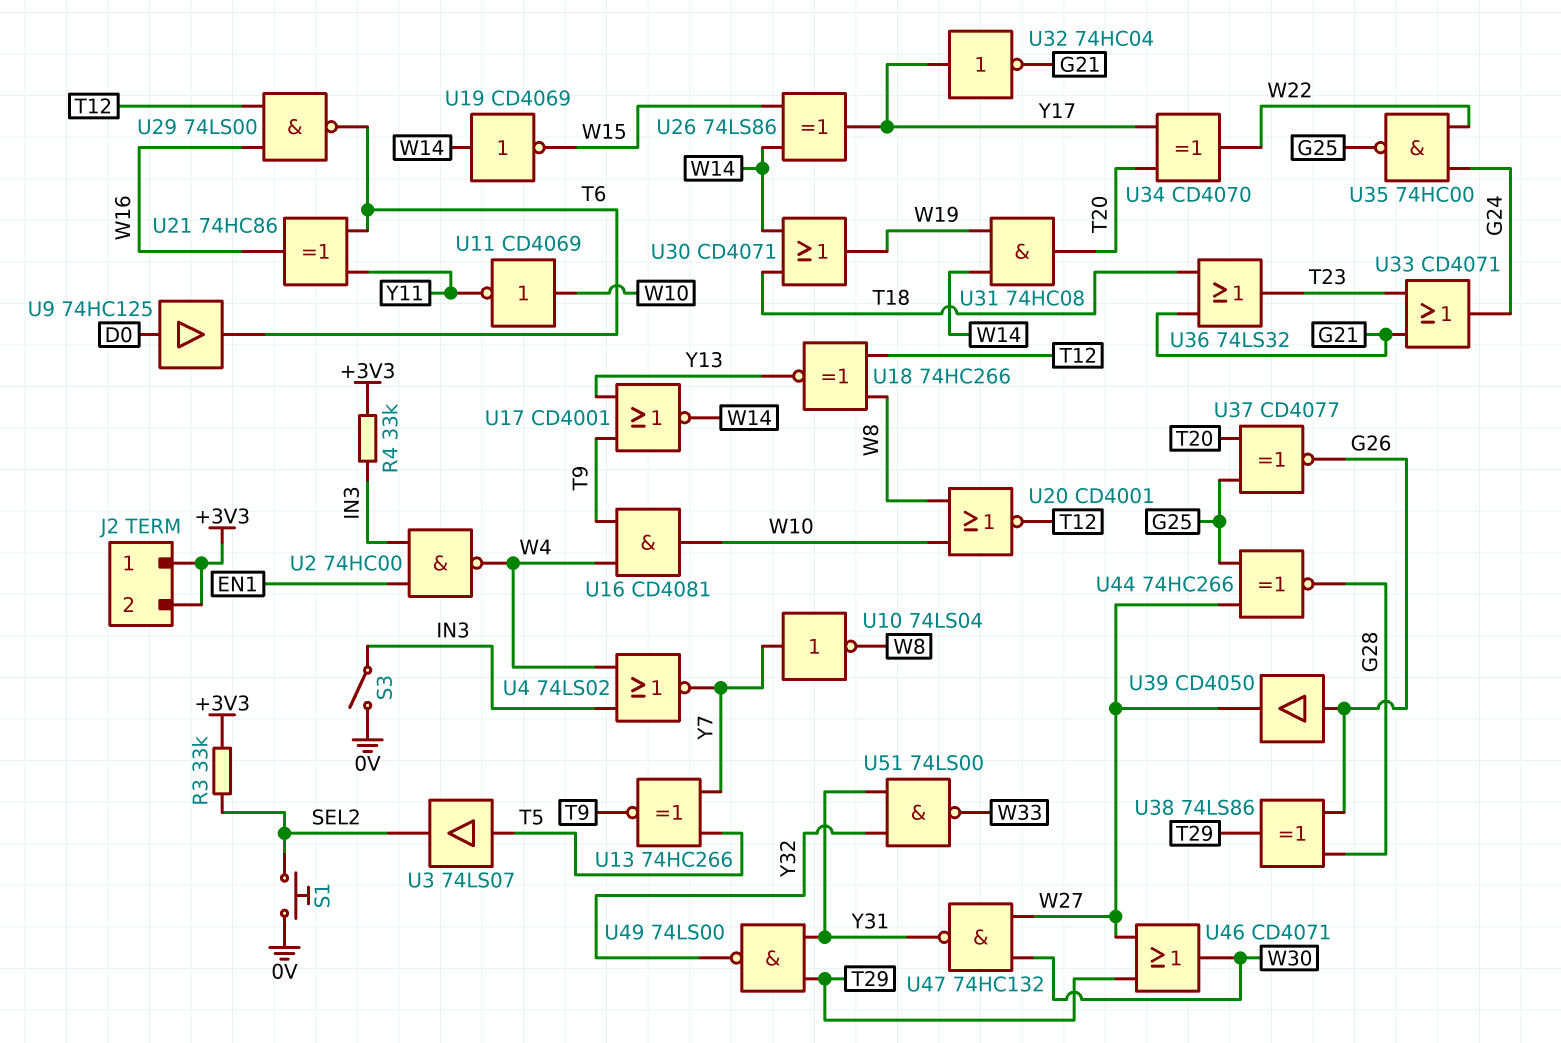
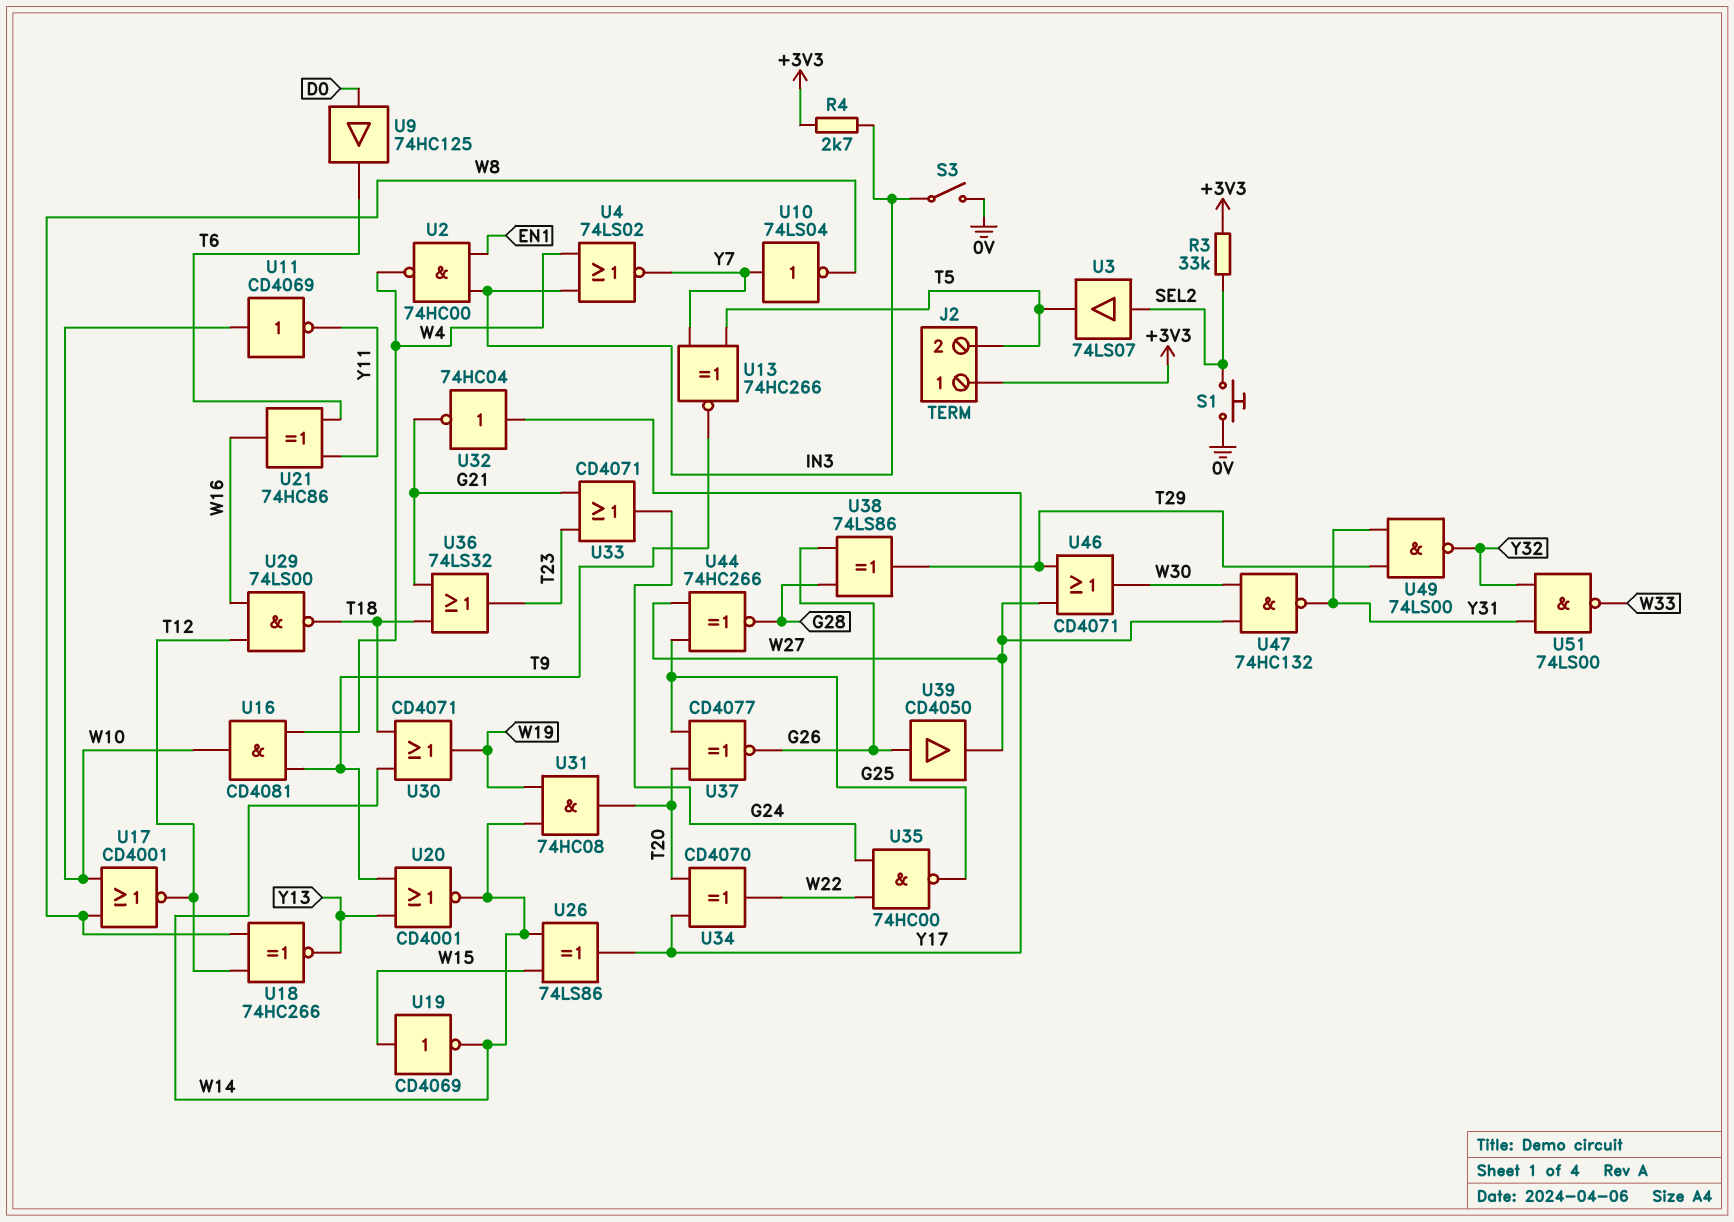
J2 pin 2: +3V3 -> T5
R4: 33k (+3V3, IN3) -> 2.7k (+3V3, IN3)
U3: buffer 74LS07 (in T5, out SEL2) -> buffer 74LS07 (in SEL2, out T5)
U17: NOR CD4001 (in T9, in Y13, out W14) -> NOR CD4001 (in W8, in W10, out T12)
U19: NOT CD4069 (in W14, out W15) -> NOT CD4069 (in W15, out W14)
U20: NOR CD4001 (in W8, in W10, out T12) -> NOR CD4001 (in T9, in Y13, out W14)
U29: NAND 74LS00 (in T12, in W16, out T6) -> NAND 74LS00 (in T12, in W16, out T18)

